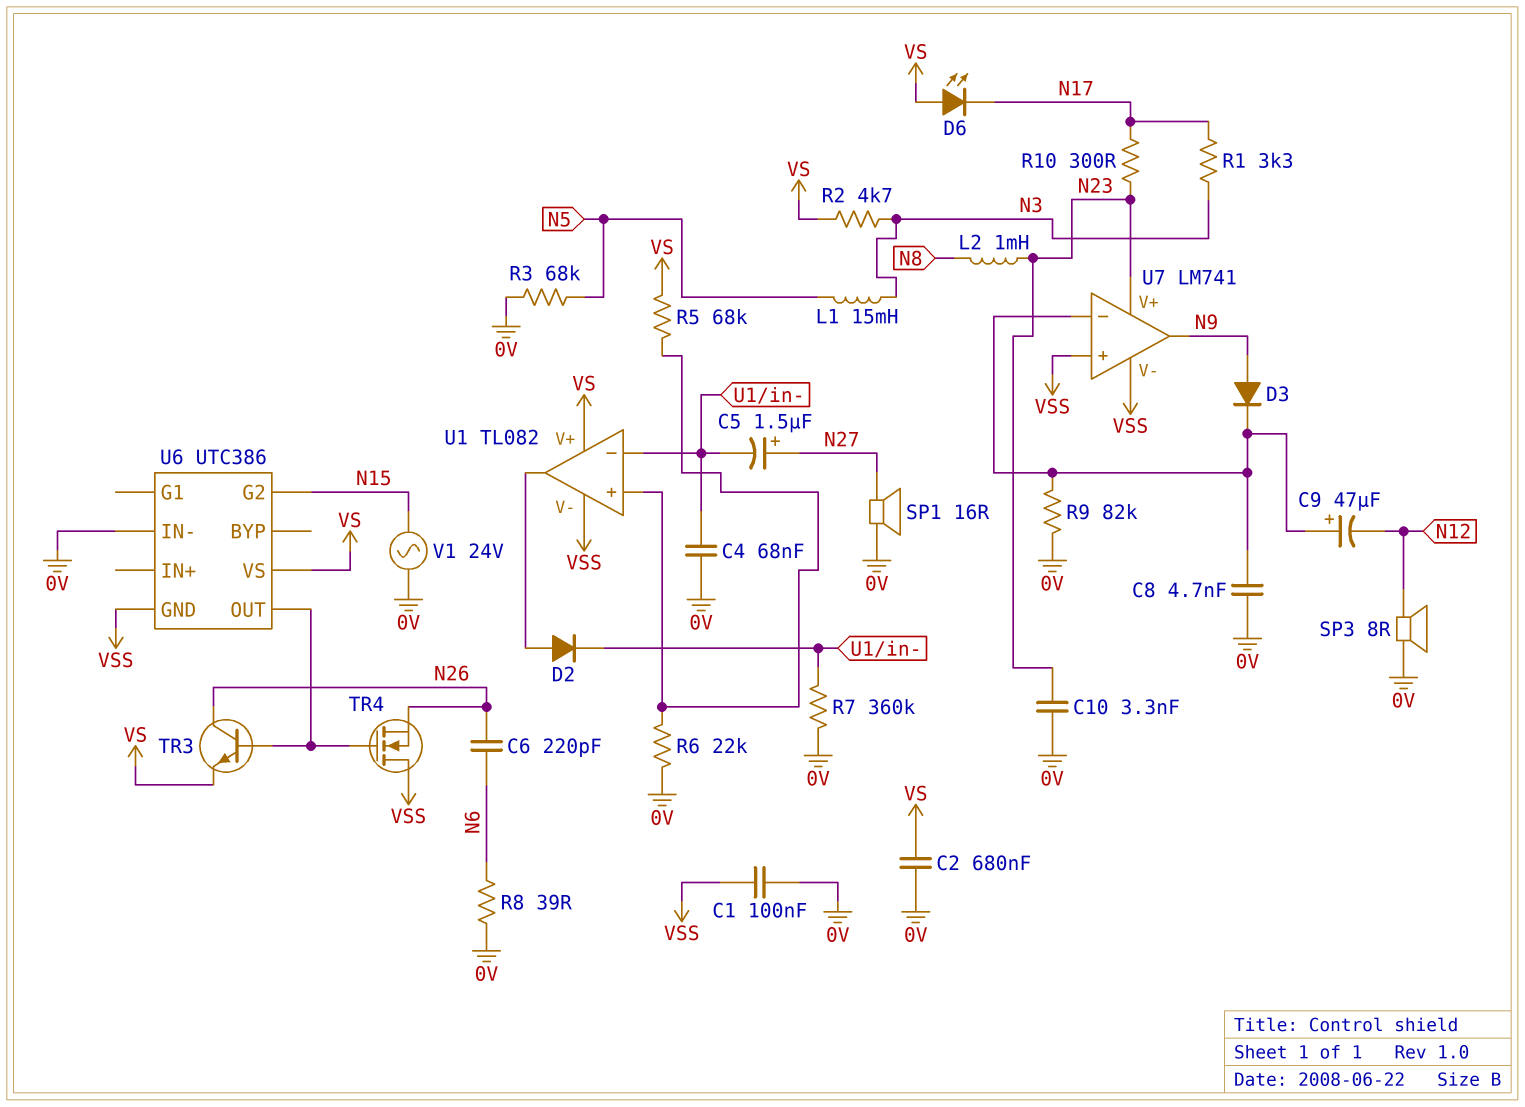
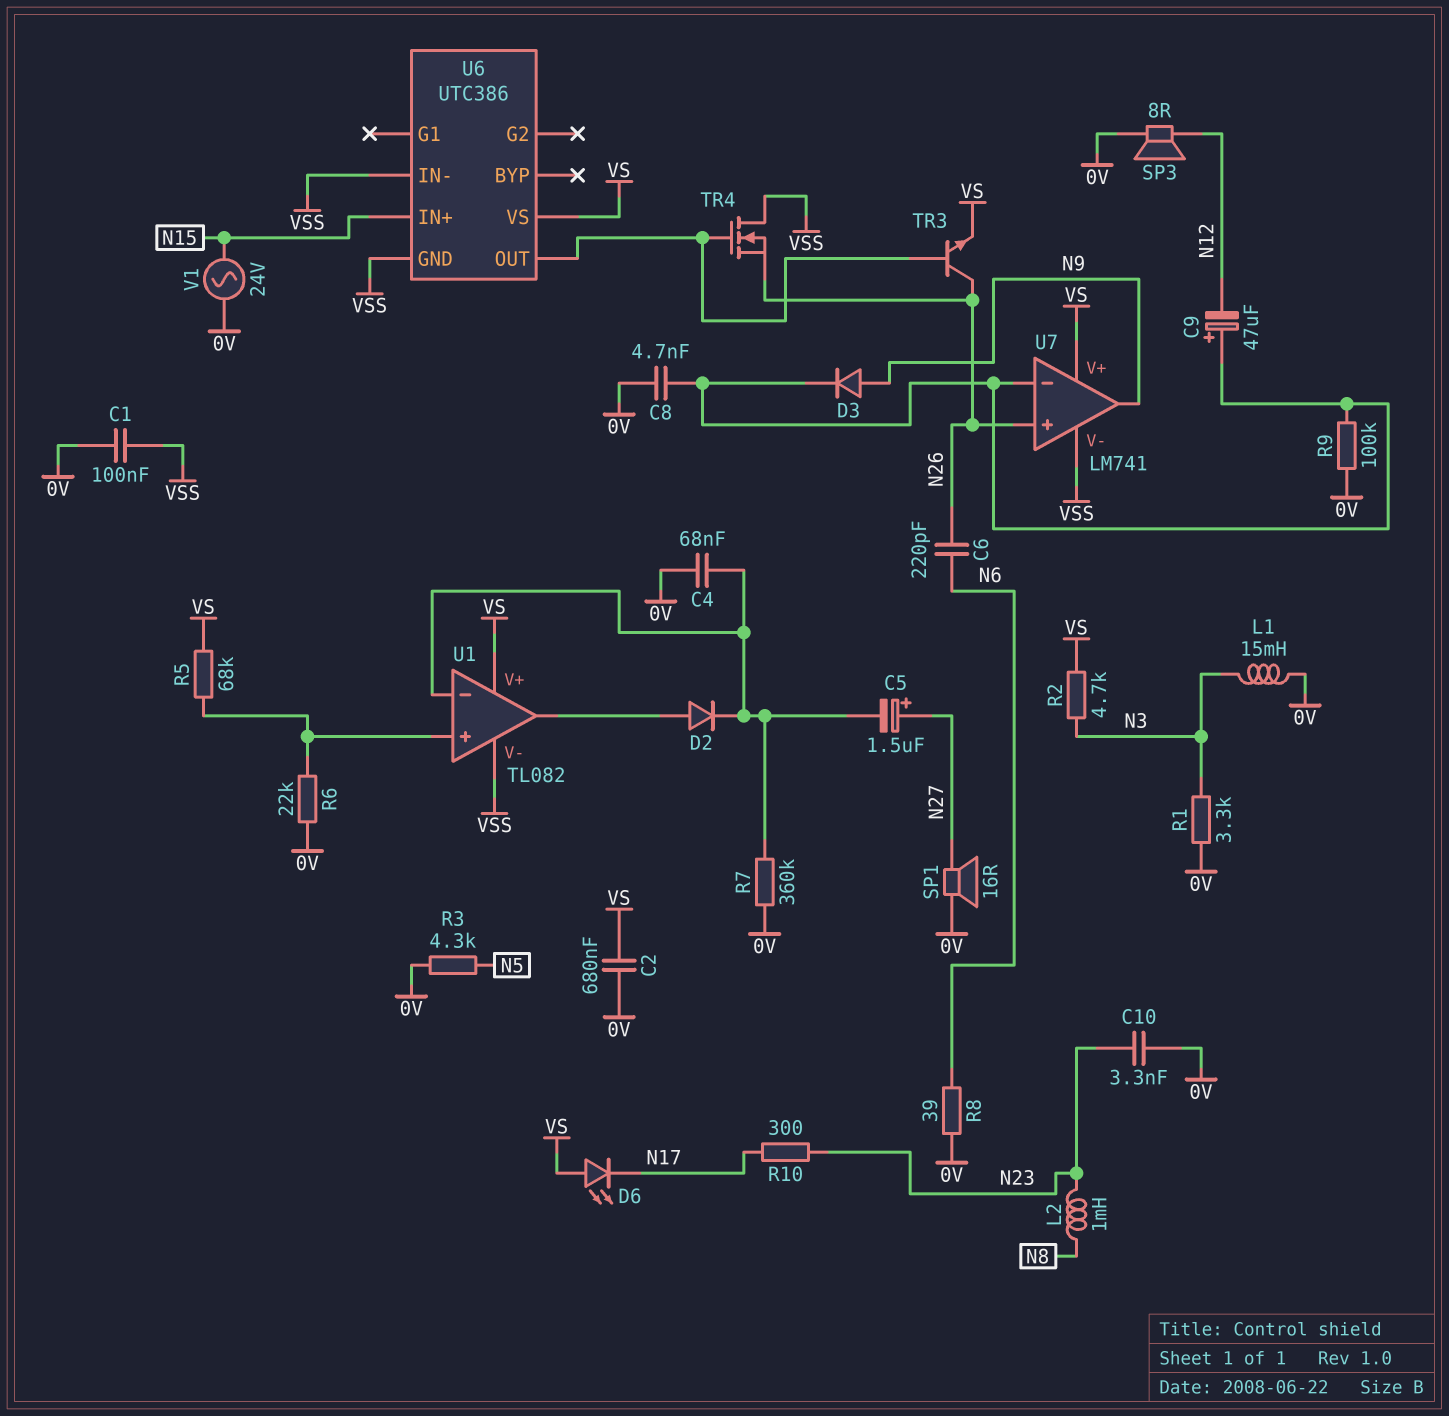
L1: 15mH (N3, N5) -> 15mH (0V, N3)
R1: 3.3k (N3, N17) -> 3.3k (0V, N3)
R3: 68k (0V, N5) -> 4.3k (0V, N5)
R9: 82k (0V, U7/in-) -> 100k (0V, U7/in-)
U6 pin G2: N15 -> none
U6 pin IN+: none -> N15
U6 pin IN-: 0V -> VSS
U7 pin V+: N23 -> VS
U7 pin in+: VSS -> N26

